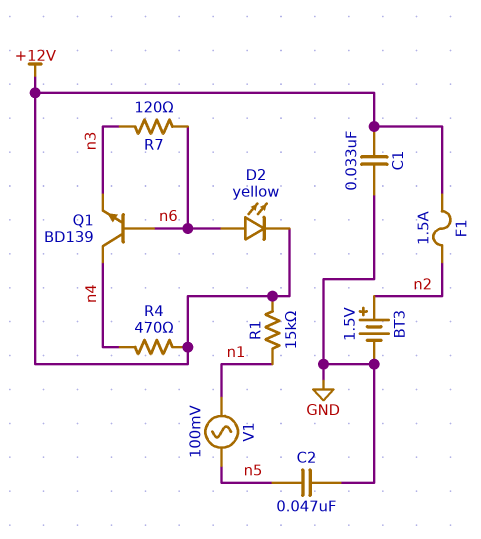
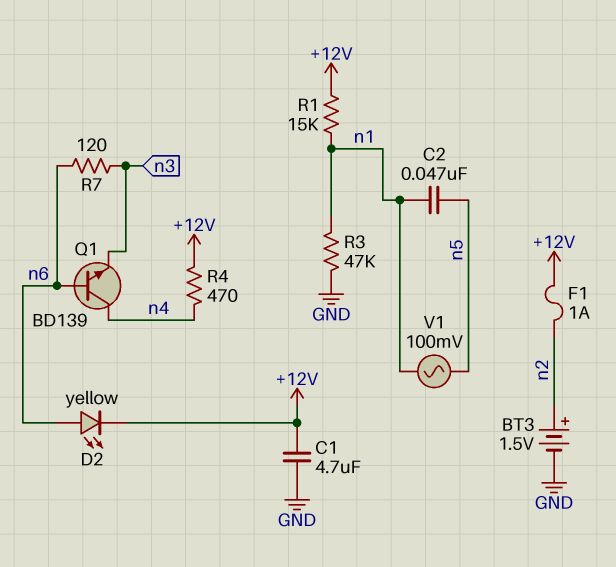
C1: 33nF (+12V, GND) -> 4.7uF (+12V, GND)
C2: 47nF (GND, n5) -> 47nF (n1, n5)
F1: 1.5A (+12V, n2) -> 1A (+12V, n2)
R3: none -> 47k (GND, n1)

